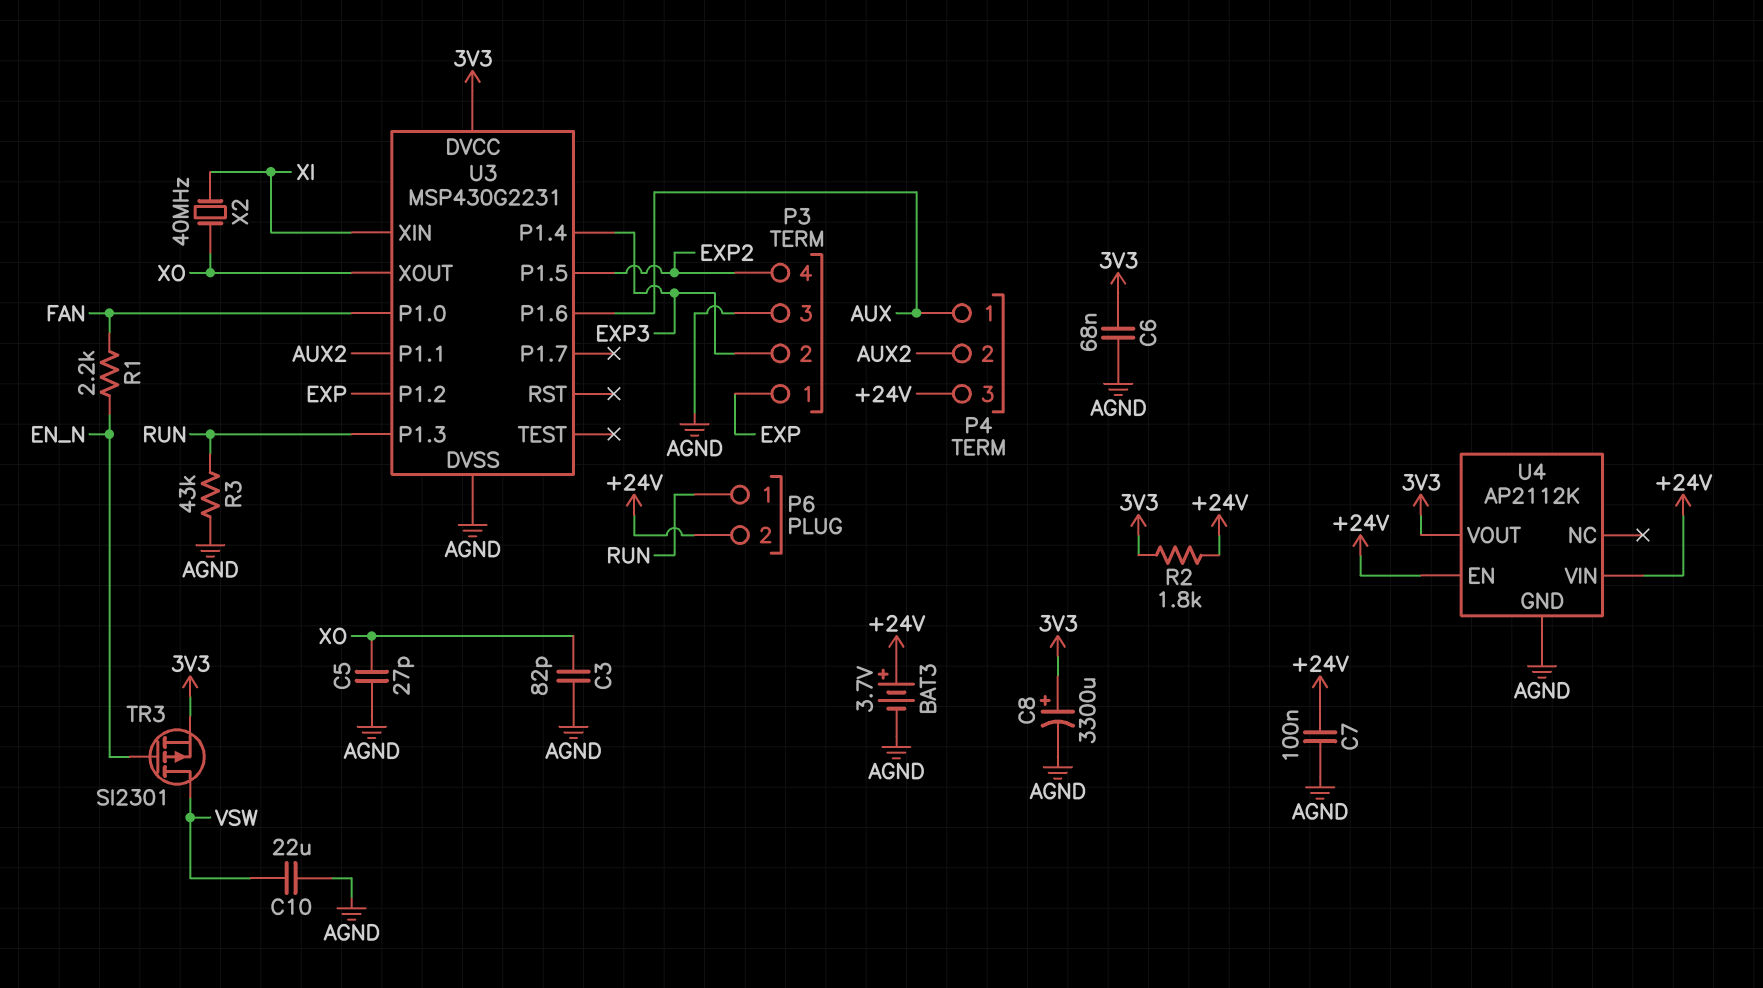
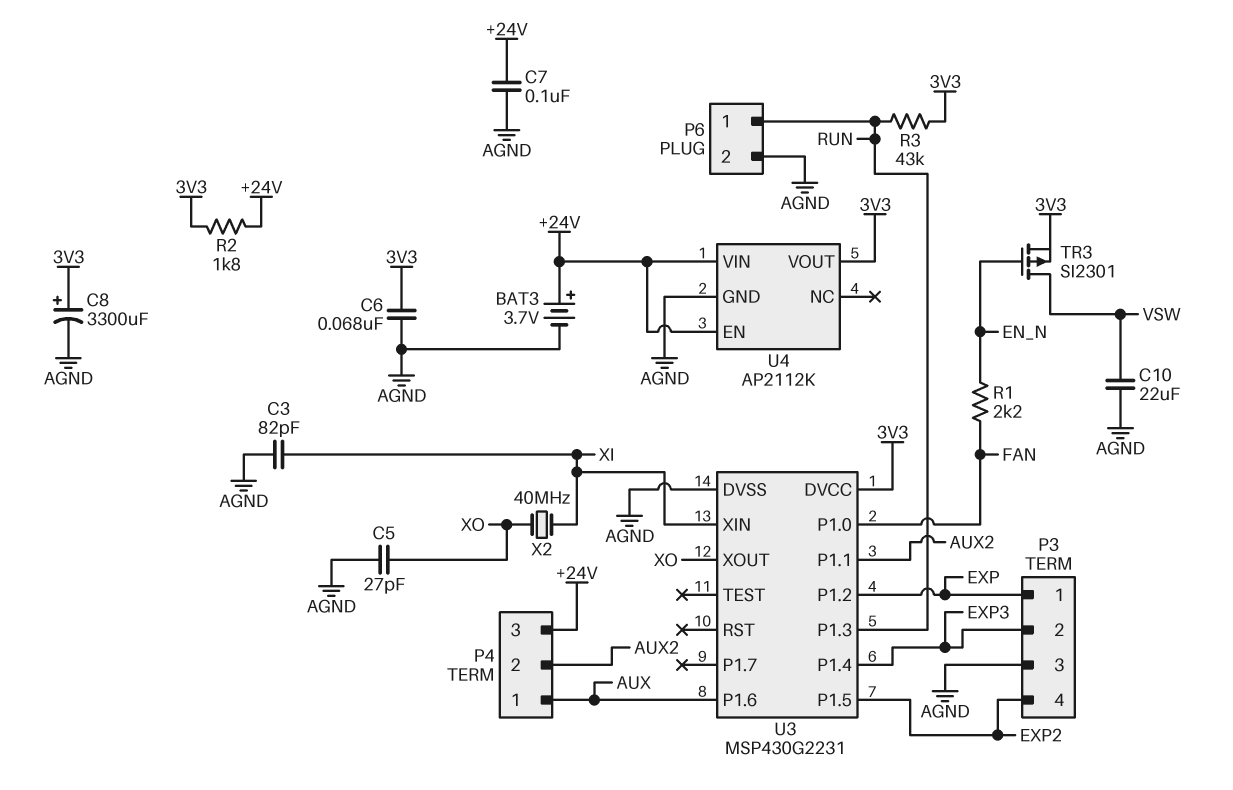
C3: 82pF (AGND, XO) -> 82pF (AGND, XI)
P6 pin 2: +24V -> AGND
R3: 43k (AGND, RUN) -> 43k (3V3, RUN)

